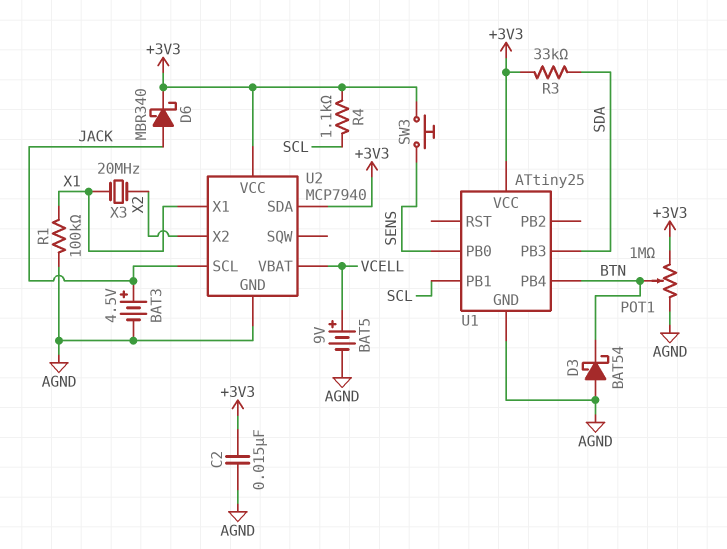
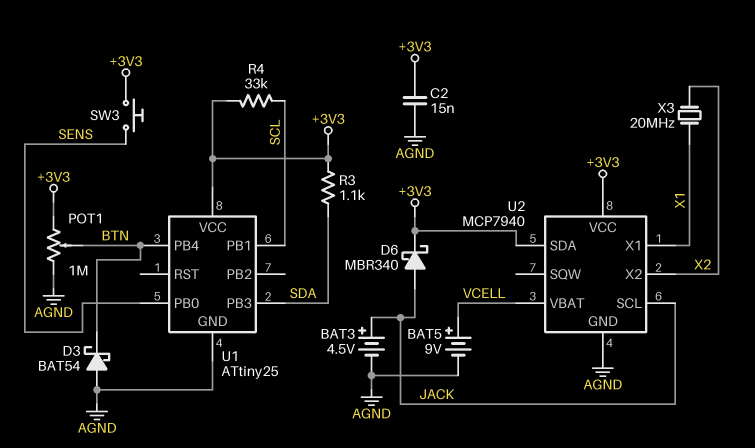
R1: 100k (AGND, X1) -> none
R3: 33k (+3V3, SDA) -> 1.1k (+3V3, SDA)
R4: 1.1k (+3V3, SCL) -> 33k (+3V3, SCL)

